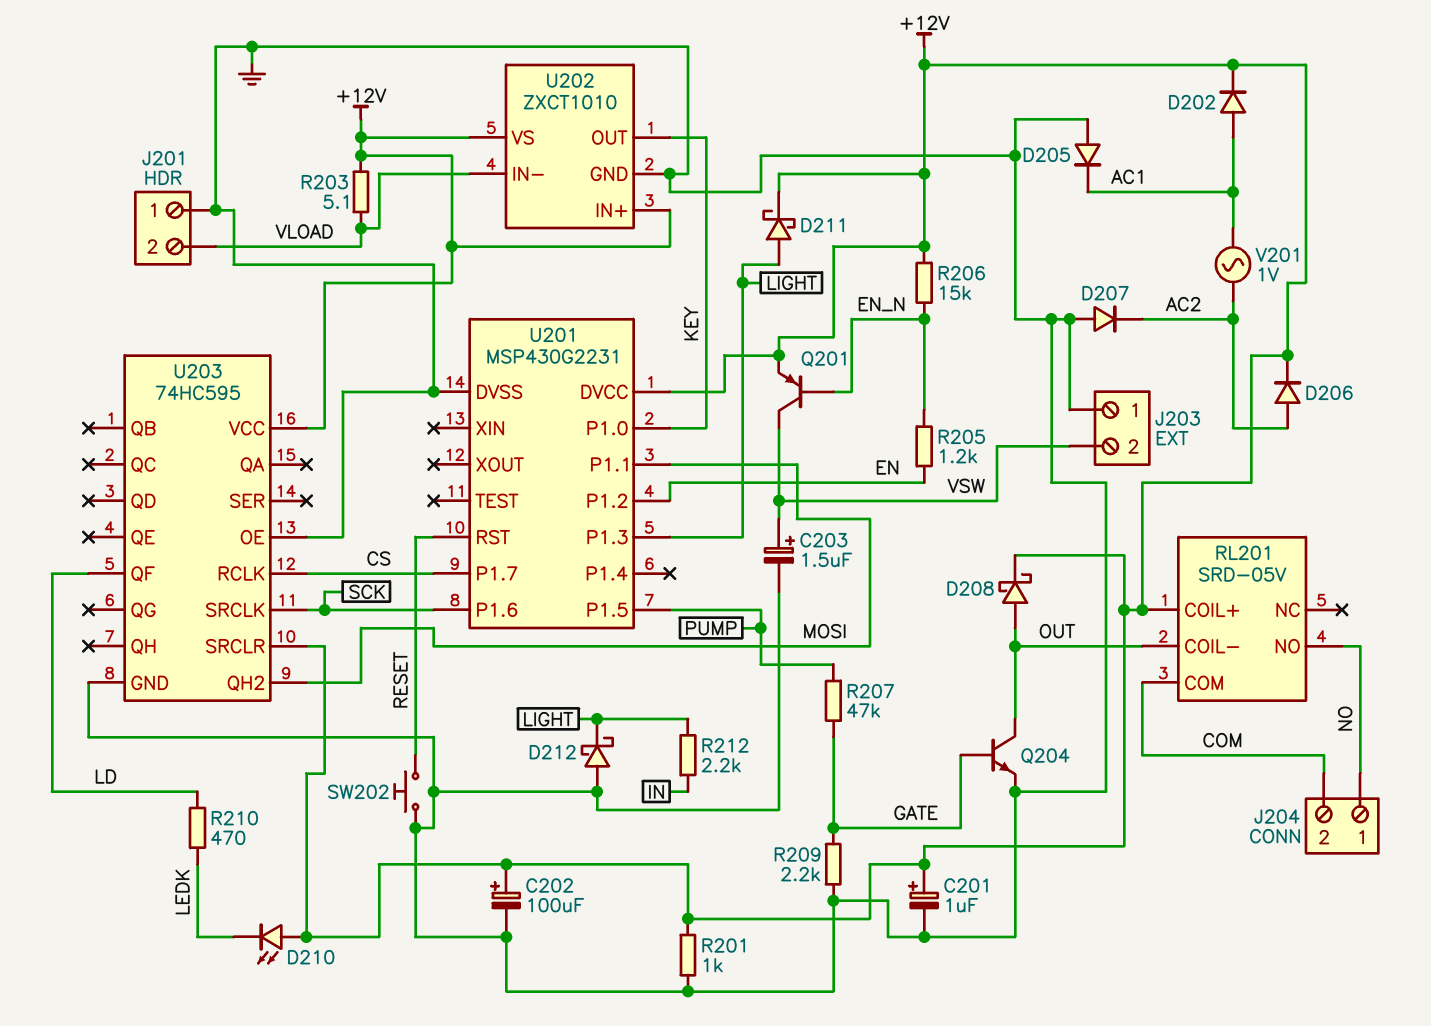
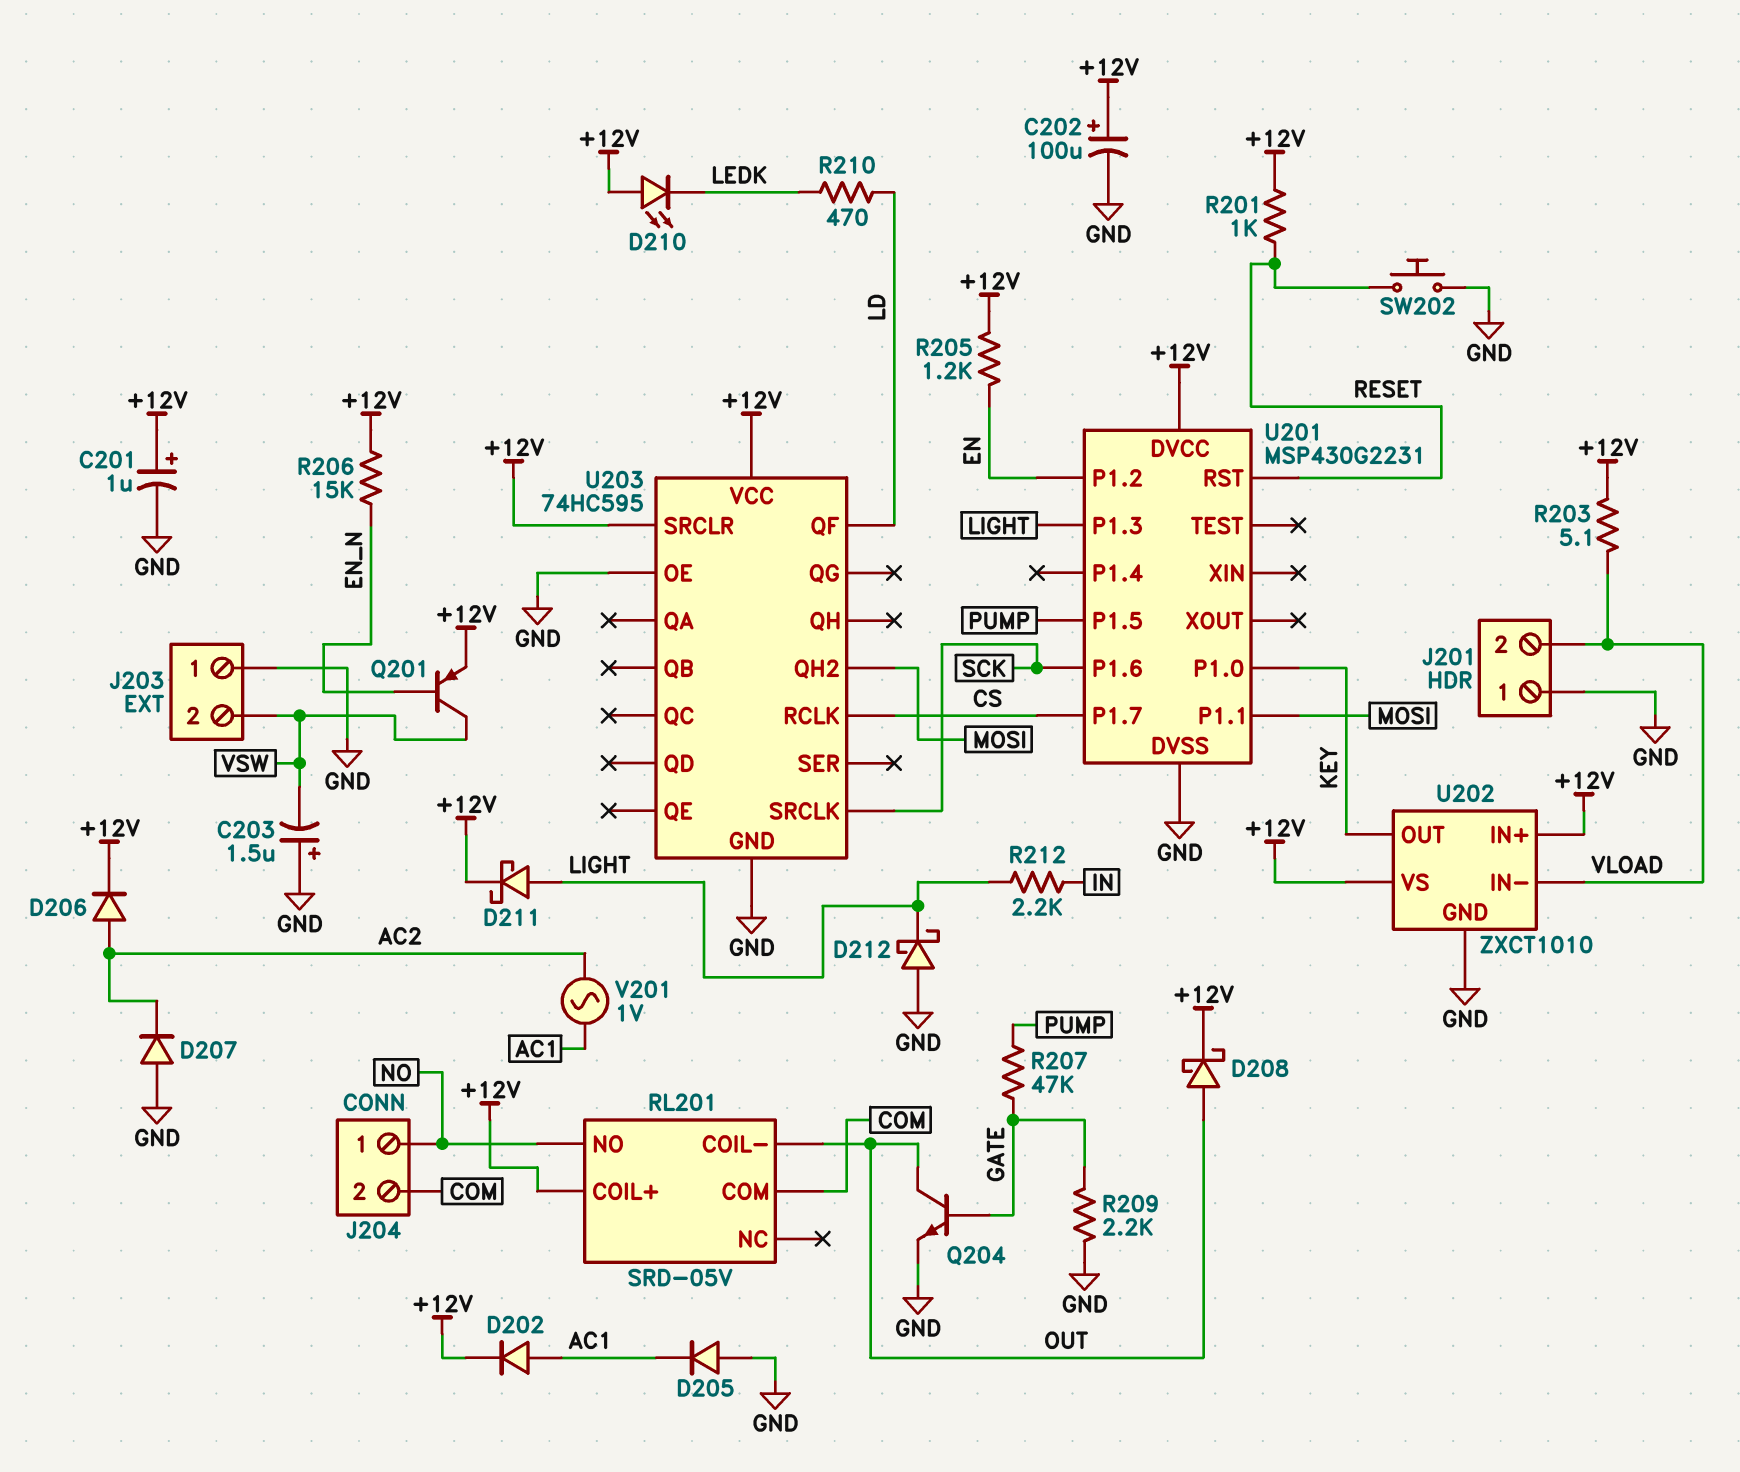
C203: 1.5uF (plus VSW, minus GND) -> 1.5uF (plus GND, minus VSW)
R201: 1k (+12V, GND) -> 1k (+12V, RESET)
R205: 1.2k (EN, EN_N) -> 1.2k (+12V, EN)

